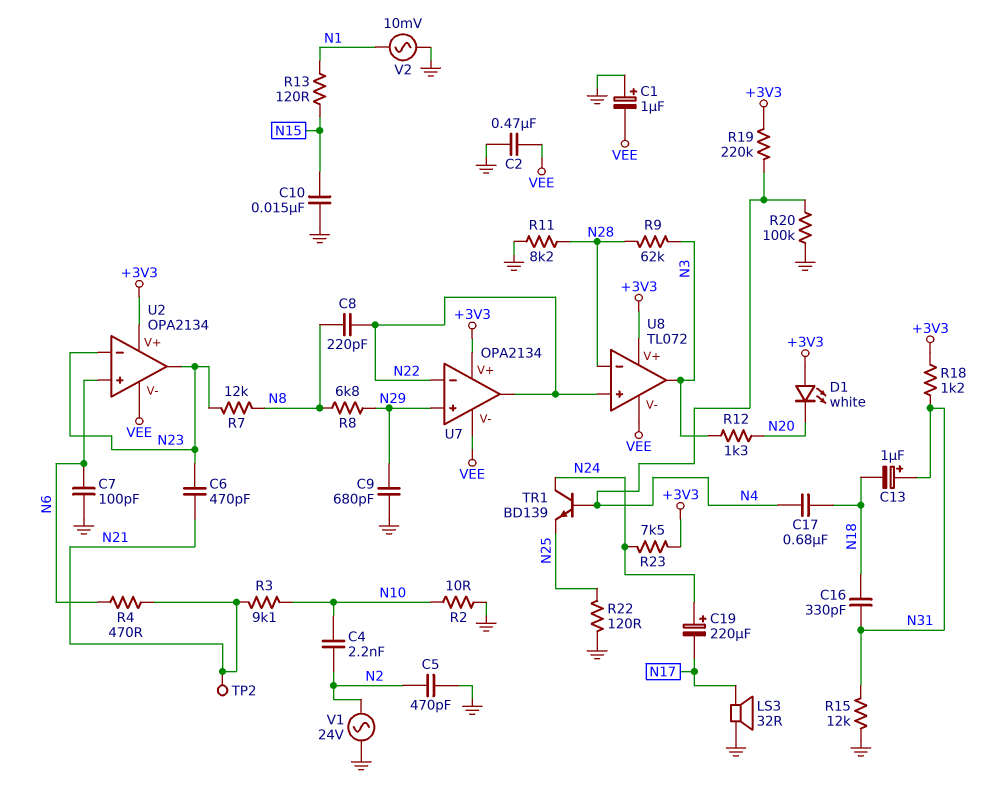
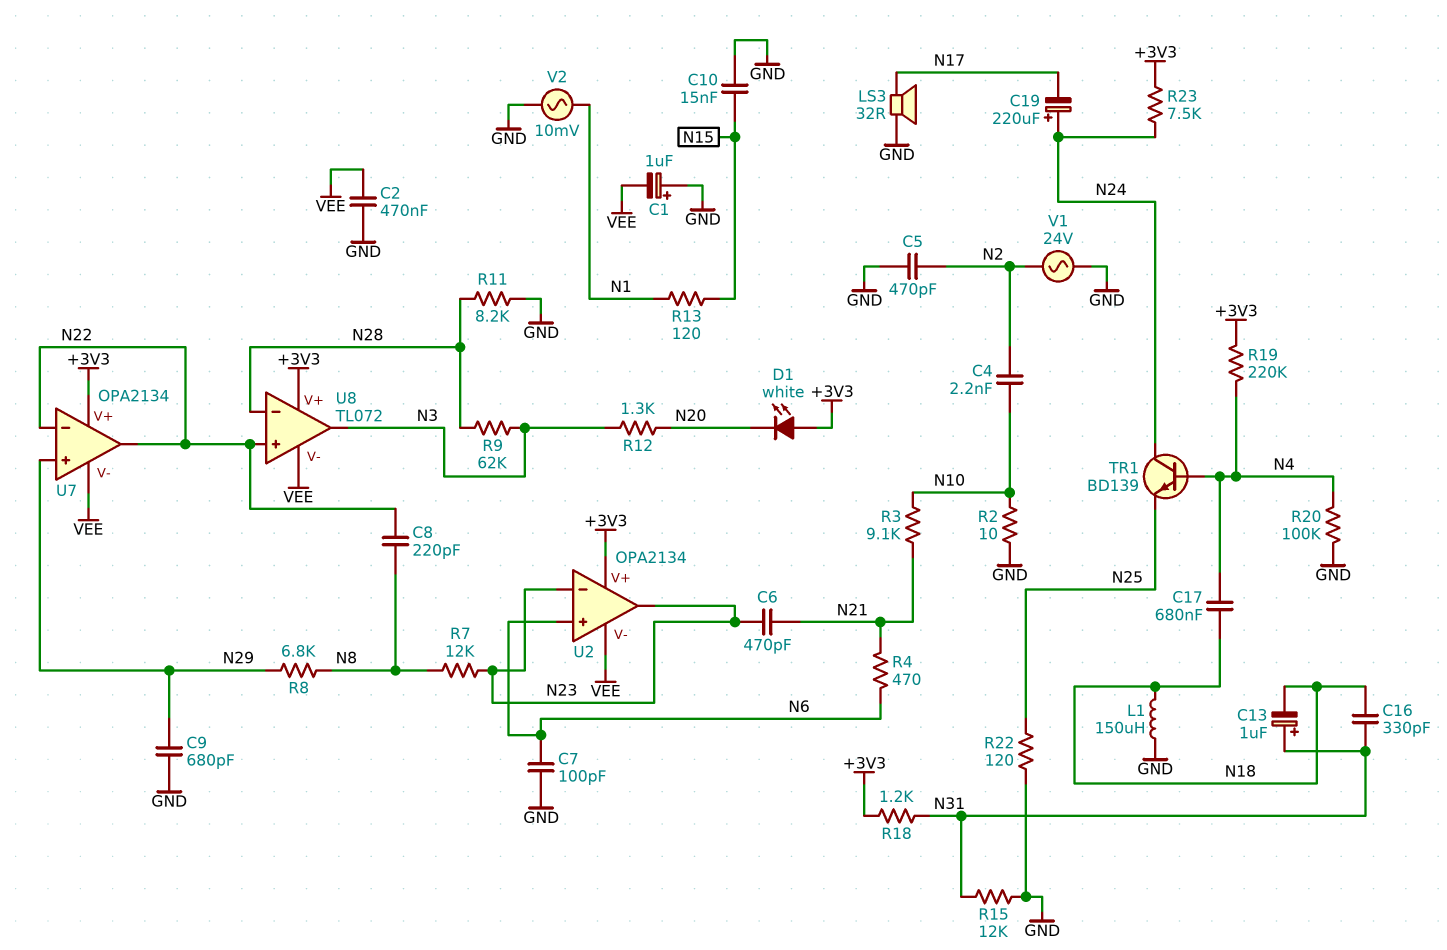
L1: none -> 150uH (GND, N18)
TP2: test point (N21) -> none

